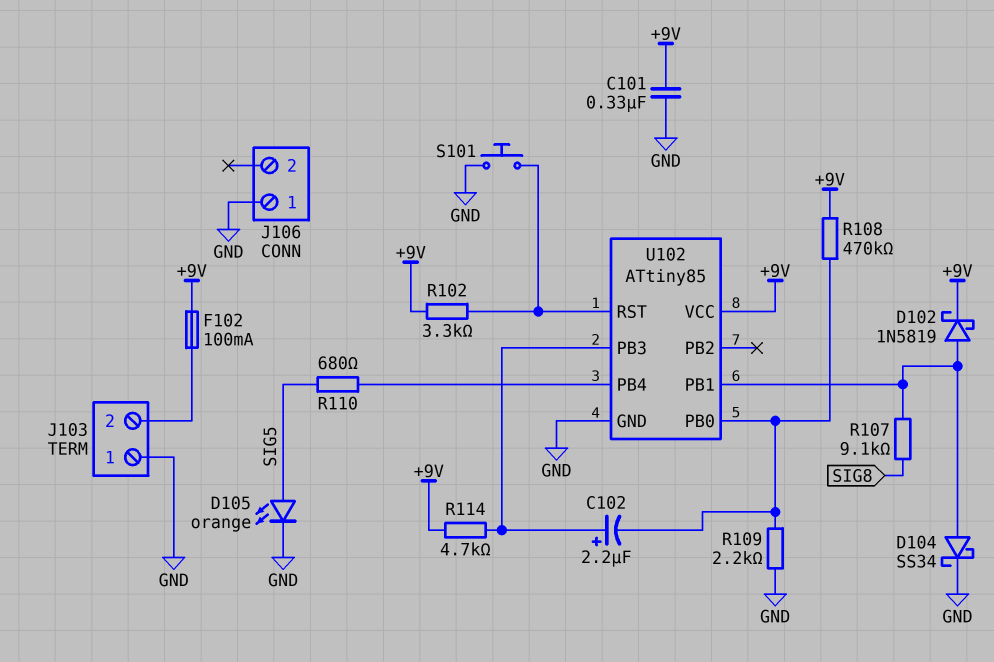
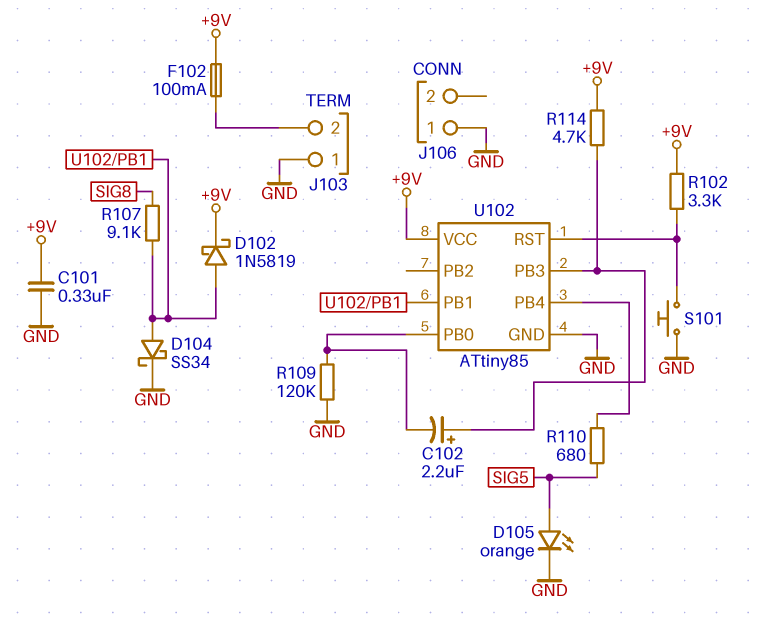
R108: 470k (+9V, U102/PB0) -> none
R109: 2.2k (GND, U102/PB0) -> 120k (GND, U102/PB0)

